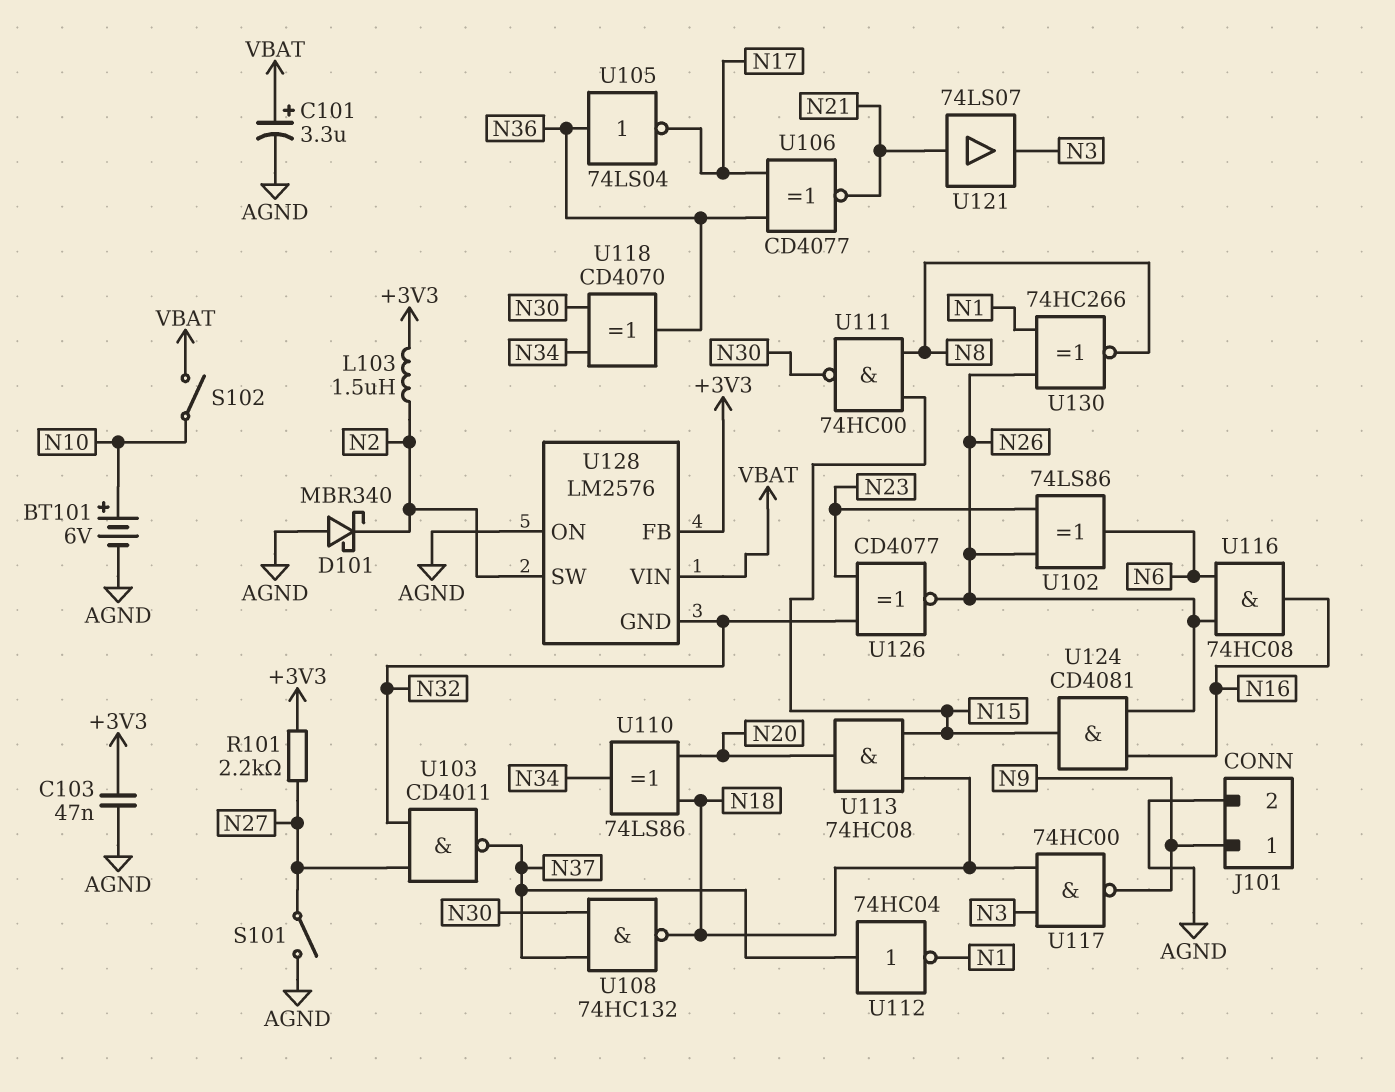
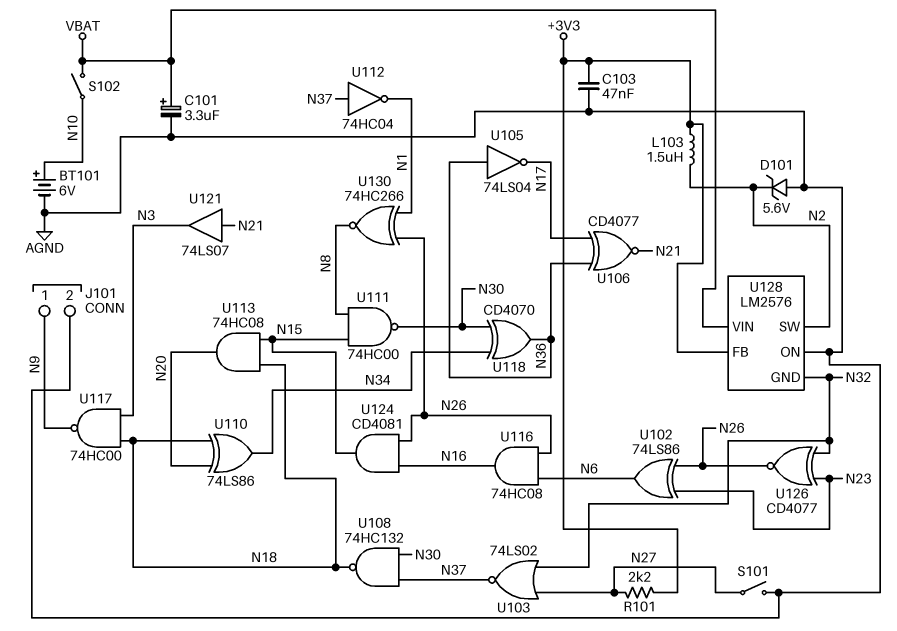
D101: schottky MBR340 (A AGND, K N2) -> zener 5.6V (A AGND, K N2)
U103: NAND CD4011 (in N27, in N32, out N37) -> NOR 74LS02 (in N27, in N32, out N37)

